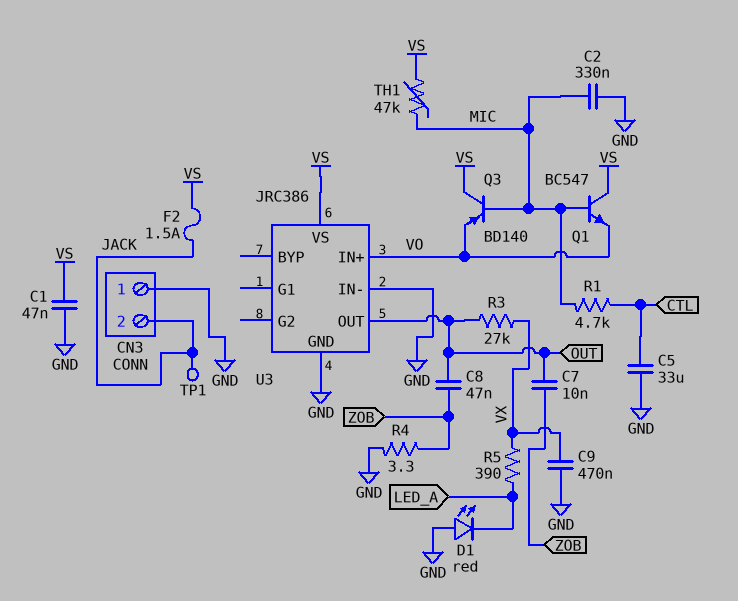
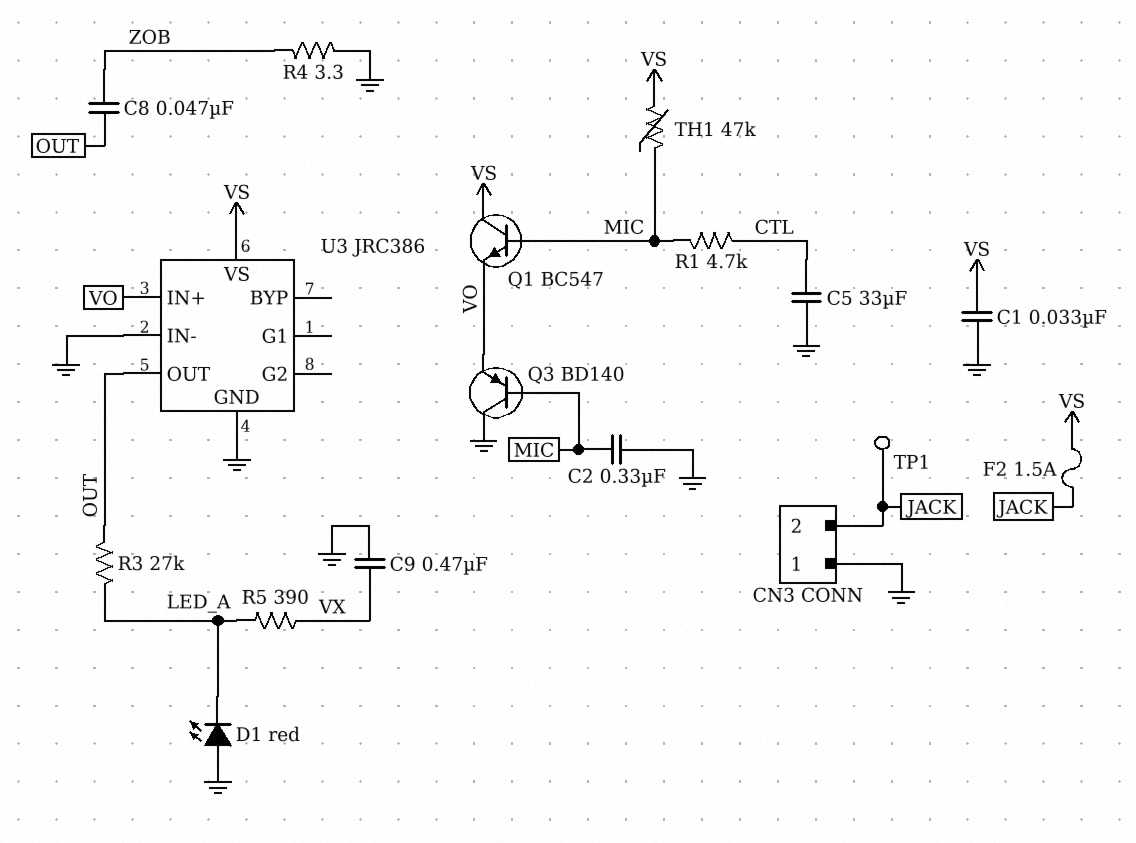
C1: 47nF (GND, VS) -> 33nF (GND, VS)
C7: 10nF (OUT, ZOB) -> none
Q3: PNP BD140 (B MIC, C VS, E VO) -> PNP BD140 (B MIC, C GND, E VO)
R3: 27k (OUT, VX) -> 27k (LED_A, OUT)

